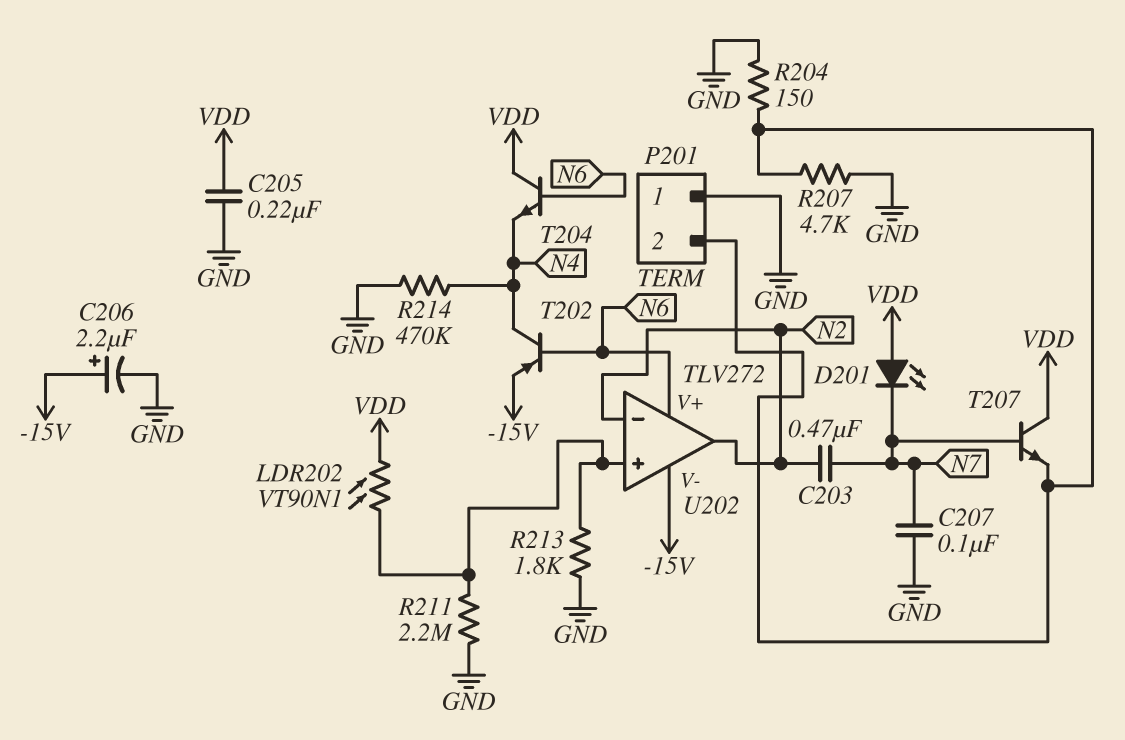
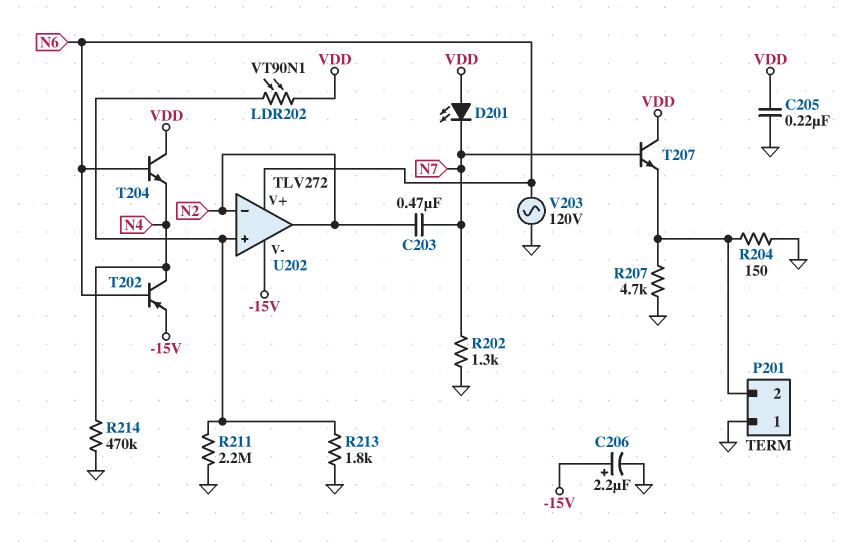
C207: 100nF (GND, N7) -> none
R202: none -> 1.3k (GND, N7)
V203: none -> AC 120V (GND, N6)

